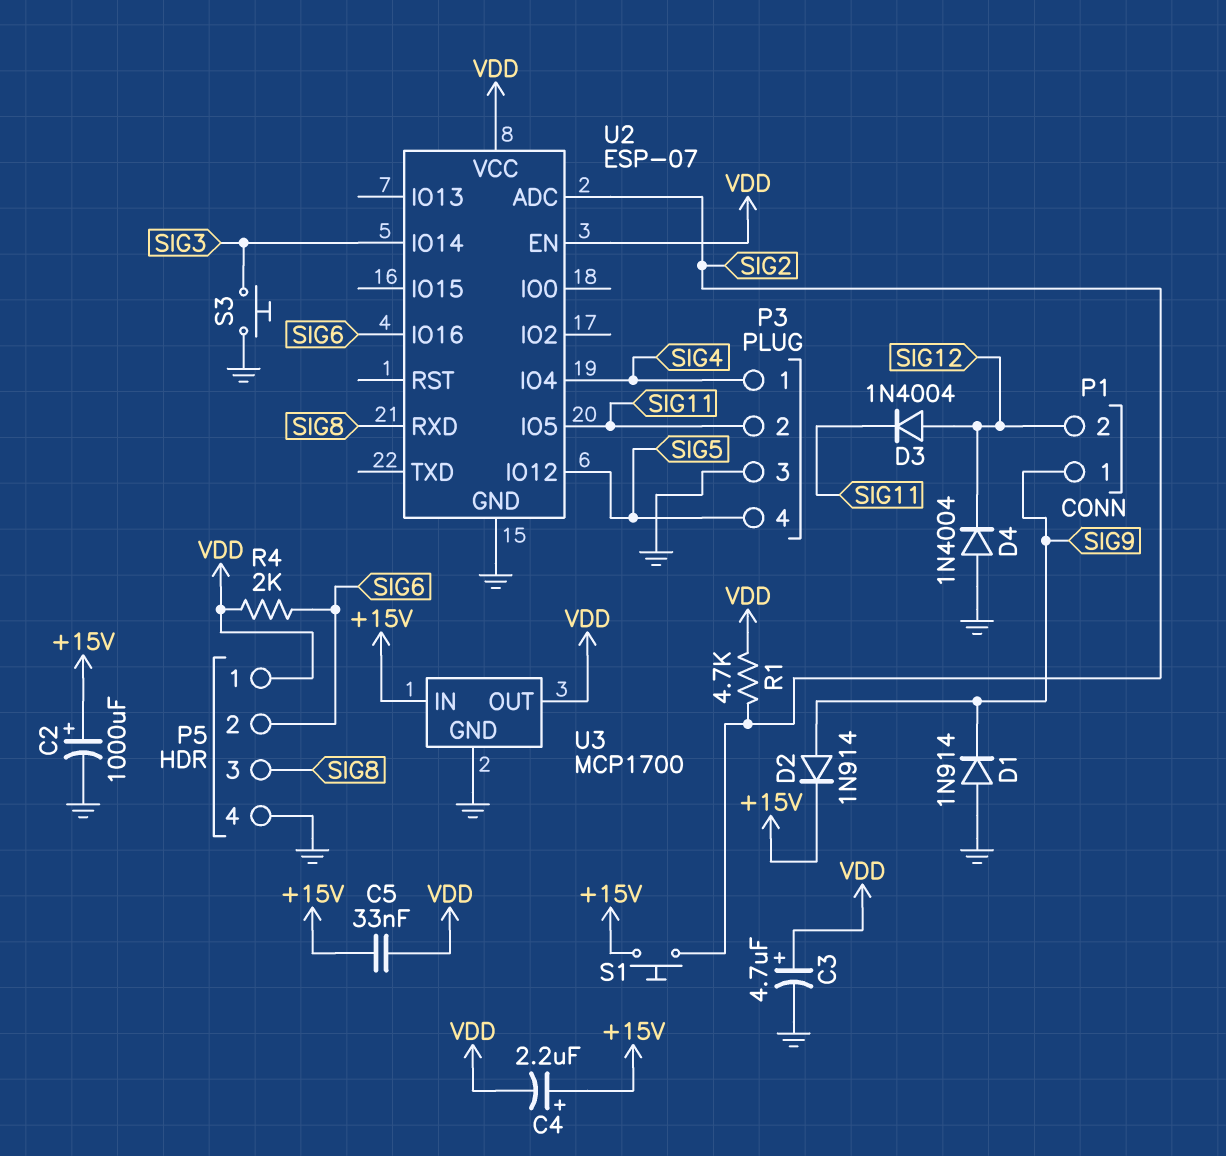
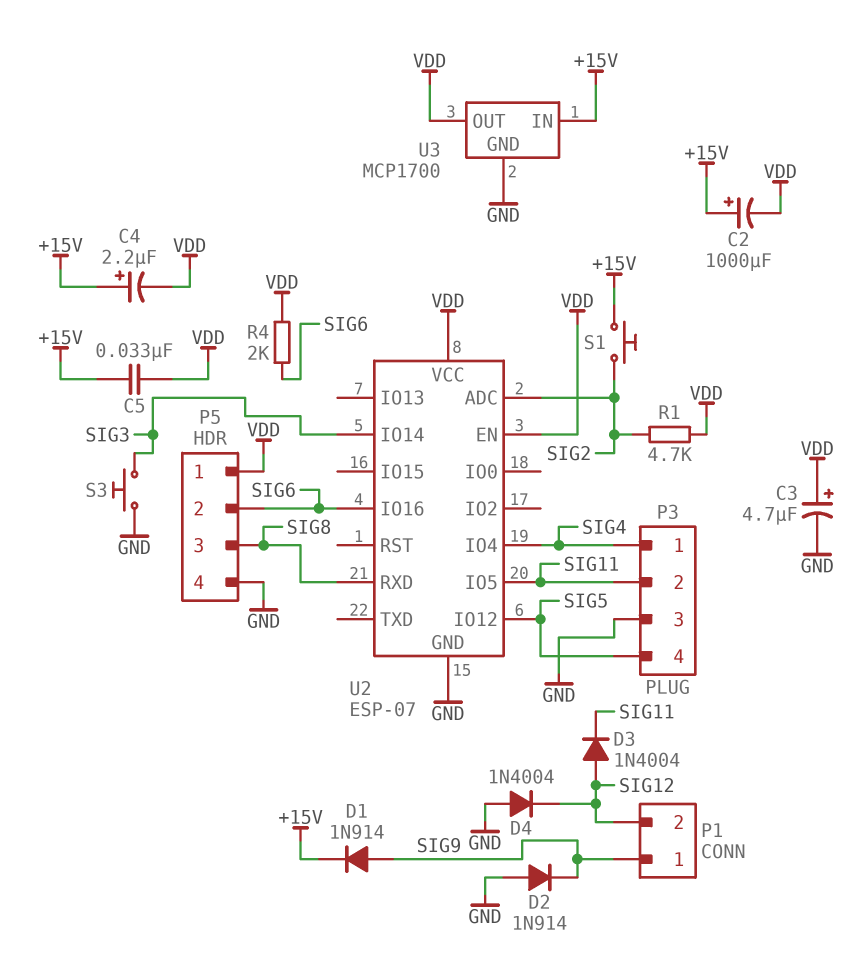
C2: 1000uF (plus +15V, minus GND) -> 1000uF (plus +15V, minus VDD)
D1: diode 1N914 (A GND, K SIG9) -> diode 1N914 (A SIG9, K +15V)
D2: diode 1N914 (A SIG9, K +15V) -> diode 1N914 (A GND, K SIG9)

